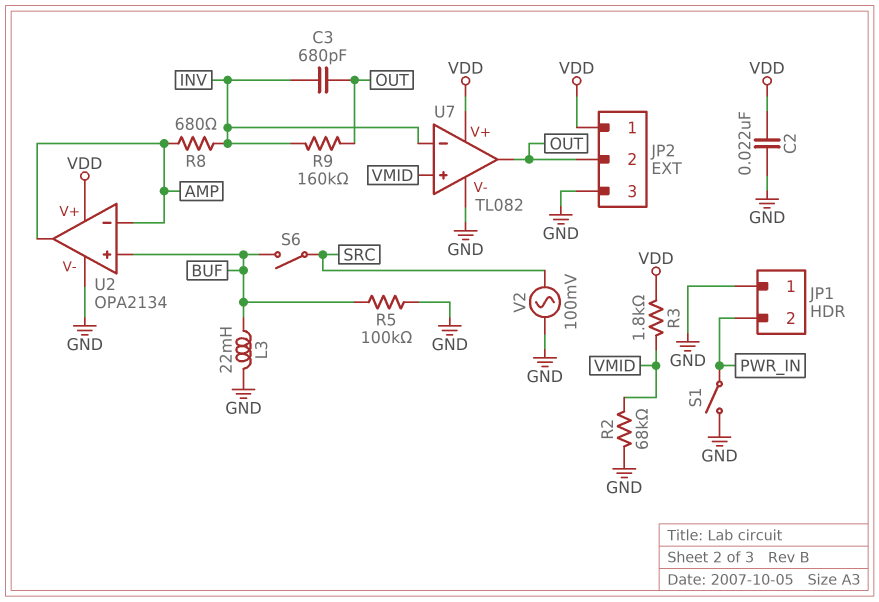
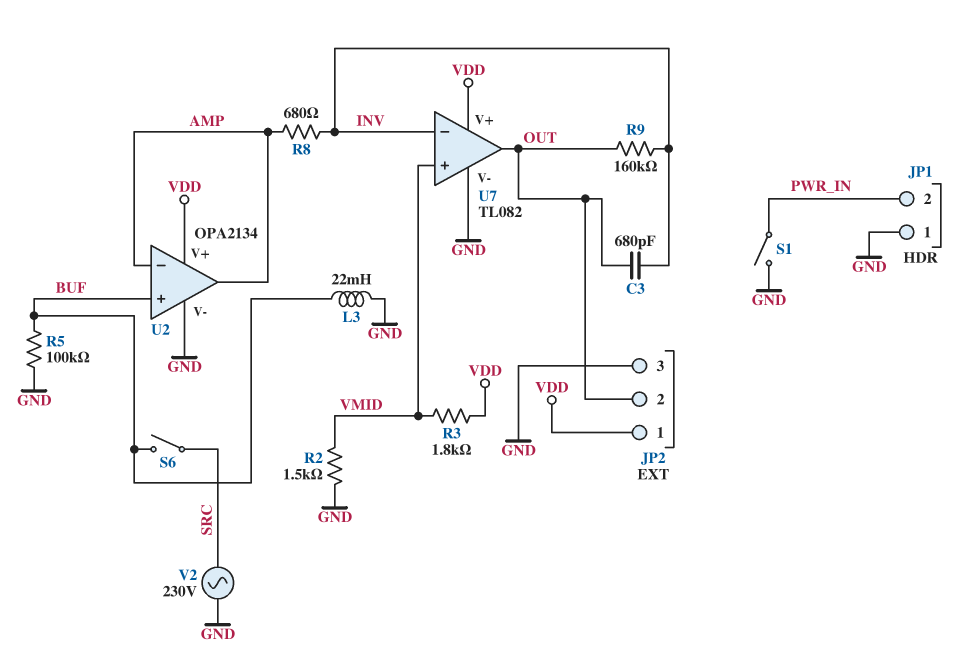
C2: 22nF (GND, VDD) -> none
R2: 68k (GND, VMID) -> 1.5k (GND, VMID)
V2: AC 100mV (GND, SRC) -> AC 230V (GND, SRC)

